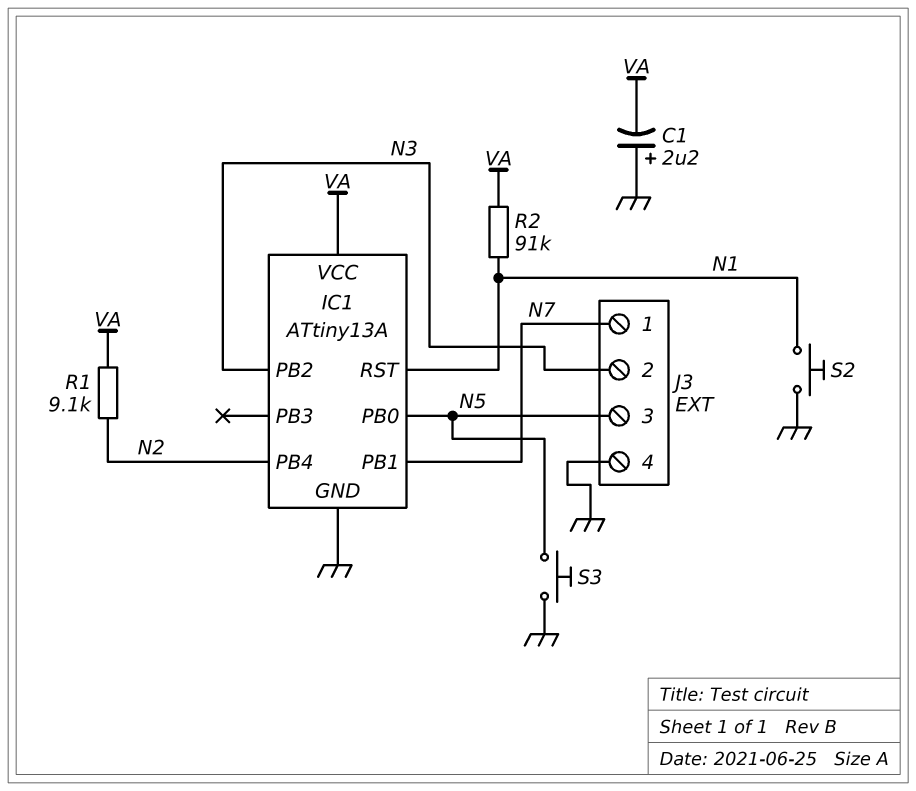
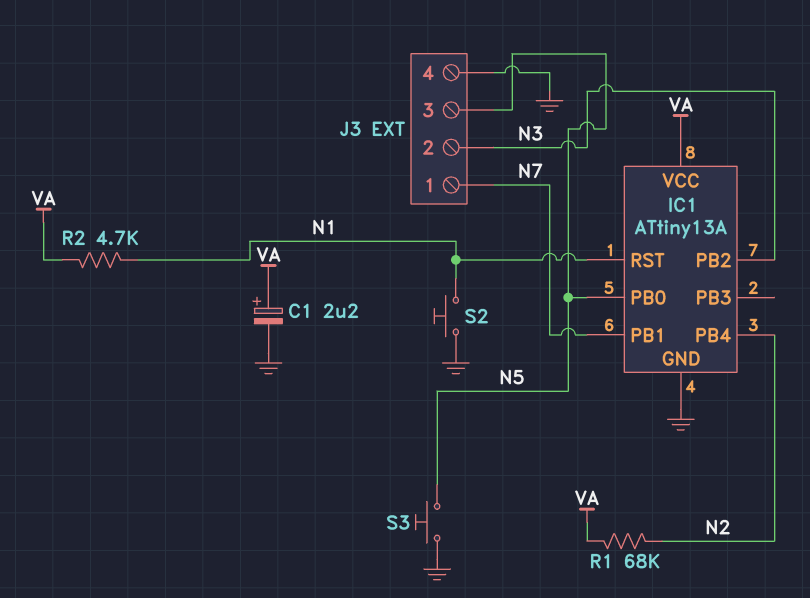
C1: 2.2uF (plus GND, minus VA) -> 2.2uF (plus VA, minus GND)
R1: 9.1k (N2, VA) -> 68k (N2, VA)
R2: 91k (N1, VA) -> 4.7k (N1, VA)

